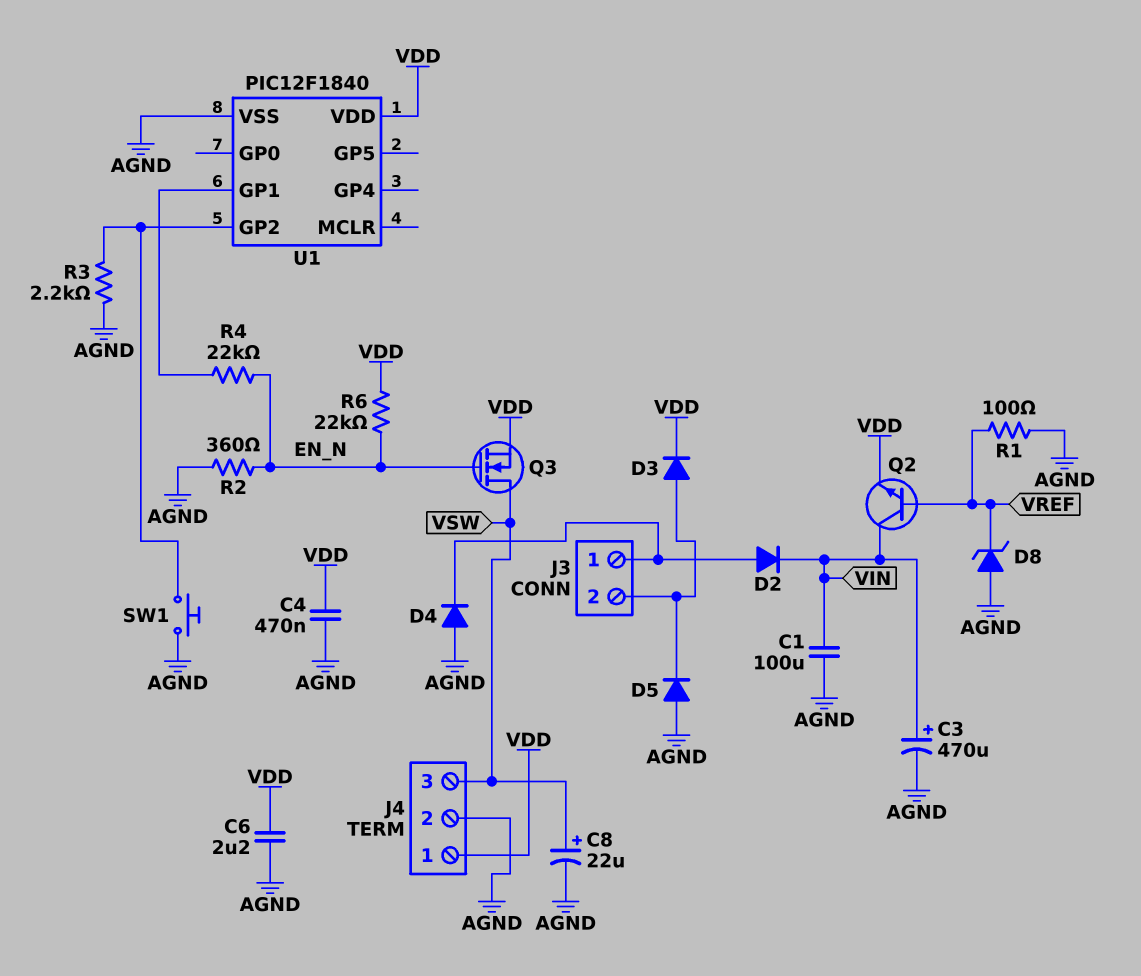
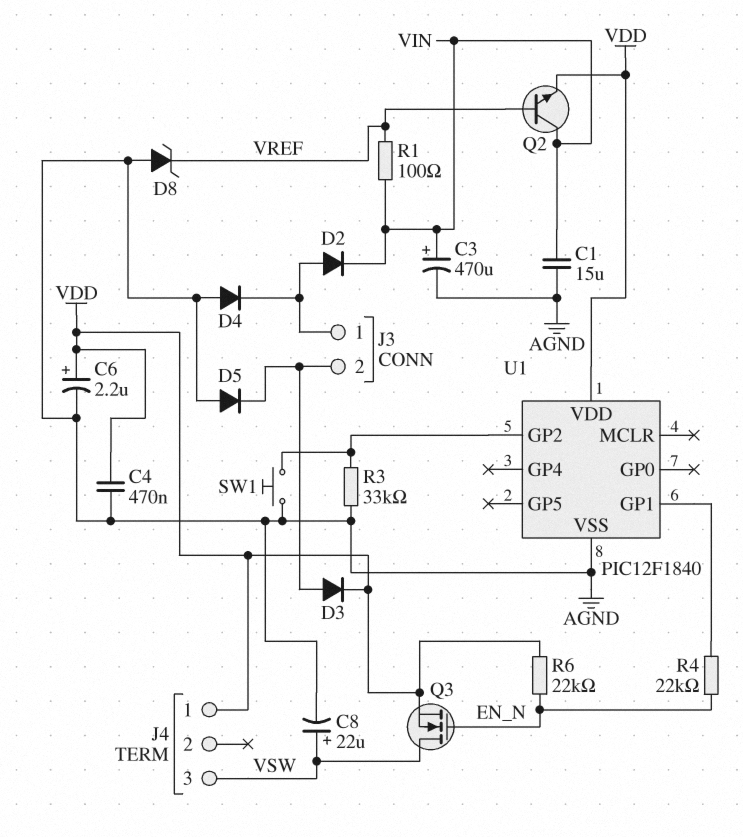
C1: 100uF (AGND, VIN) -> 15uF (AGND, VIN)
C6: 2.2uF (AGND, VDD) -> 2.2uF (plus VDD, minus AGND)
J4 pin 2: AGND -> none
R1: 100 (AGND, VREF) -> 100 (VIN, VREF)
R2: 360 (AGND, EN_N) -> none
R3: 2.2k (AGND, U1/GP2) -> 33k (AGND, U1/GP2)

